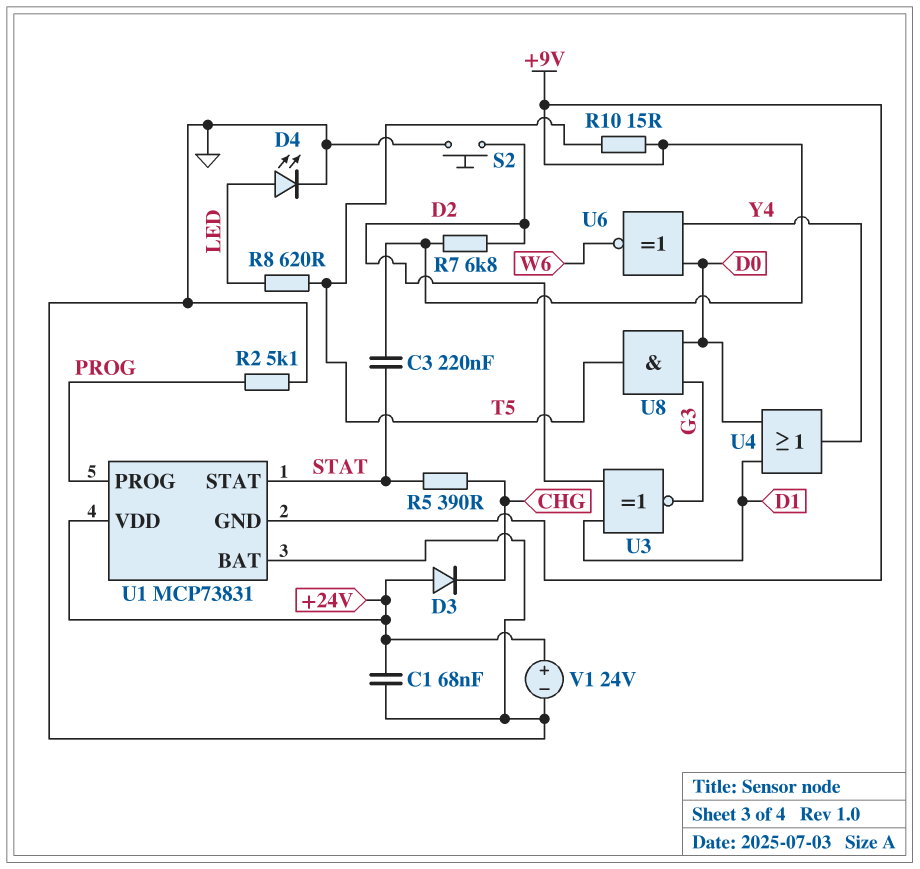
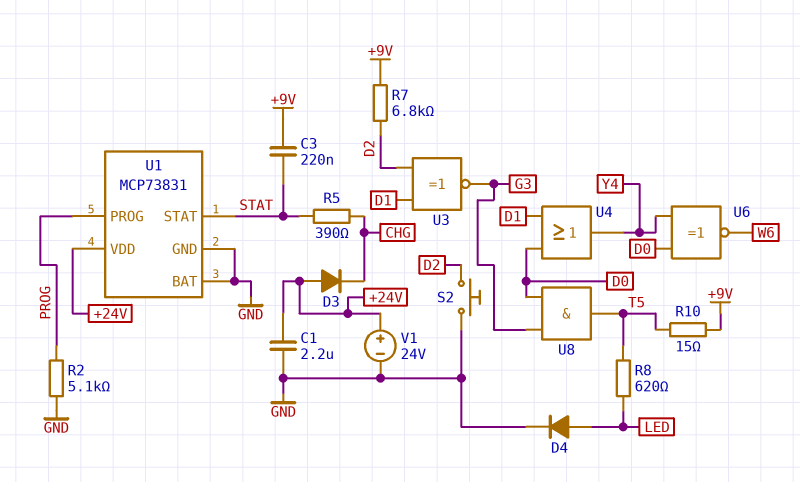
C1: 68nF (+24V, GND) -> 2.2uF (+24V, GND)
D4: LED (A LED, K GND) -> diode (A LED, K GND)
U1 pin GND: +9V -> GND

